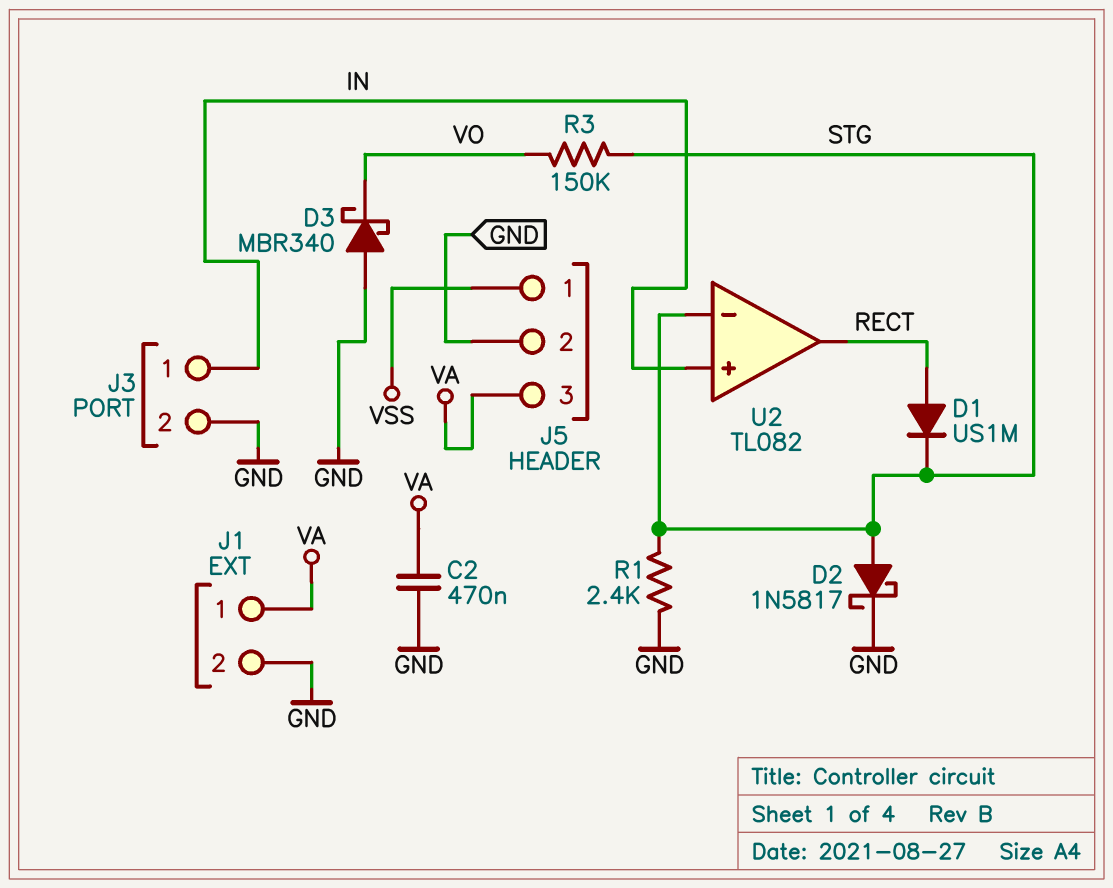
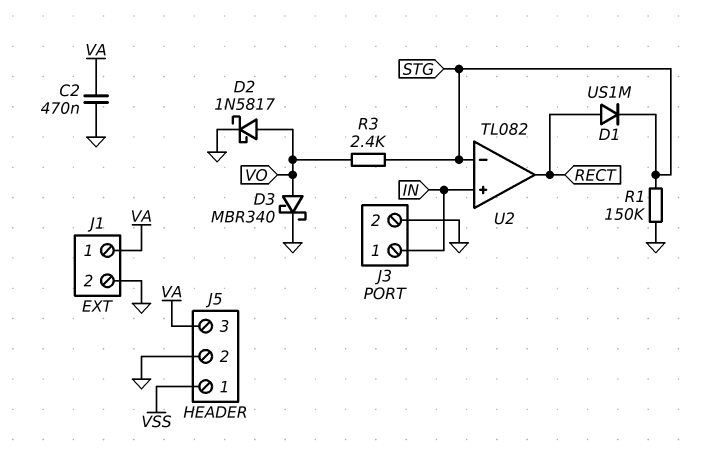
D2: schottky 1N5817 (A STG, K GND) -> schottky 1N5817 (A VO, K GND)
D3: schottky MBR340 (A GND, K VO) -> schottky MBR340 (A VO, K GND)
R1: 2.4k (GND, STG) -> 150k (GND, STG)
R3: 150k (STG, VO) -> 2.4k (STG, VO)

